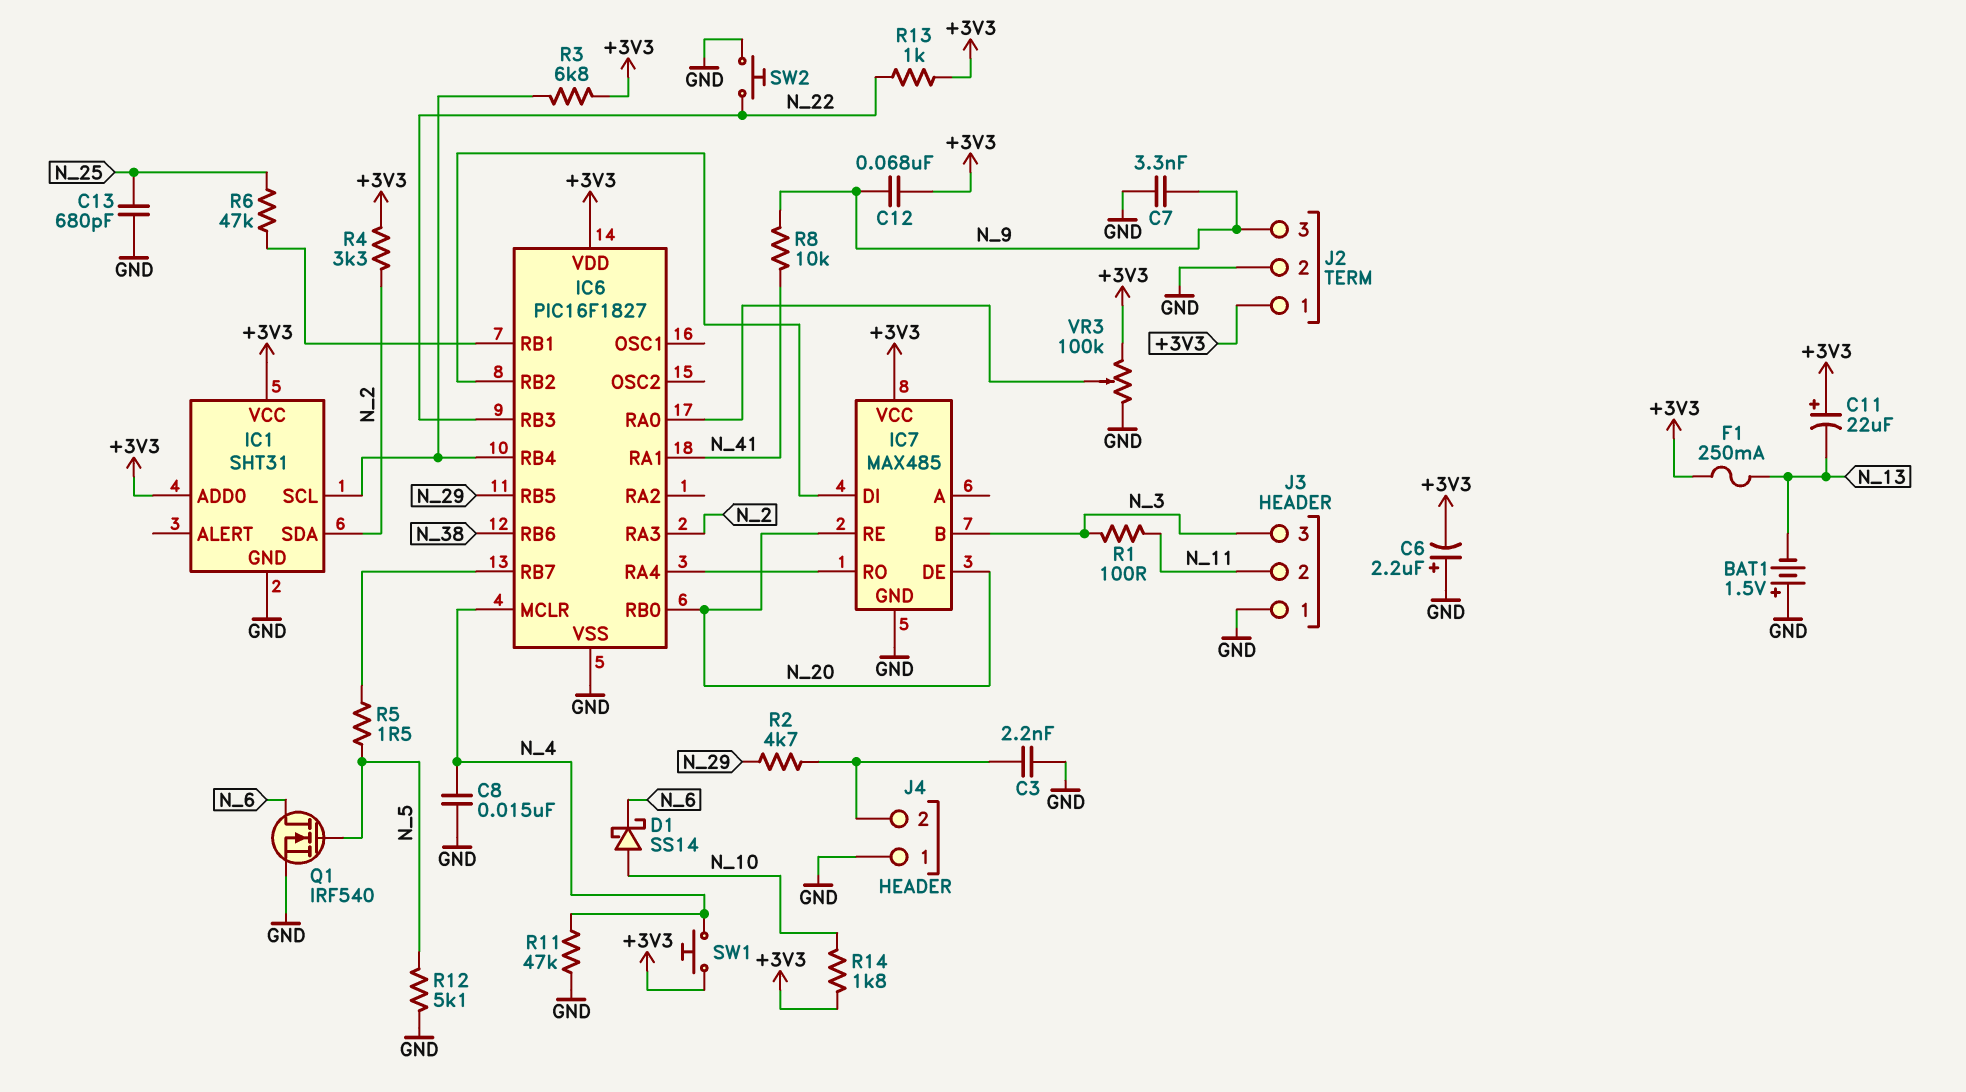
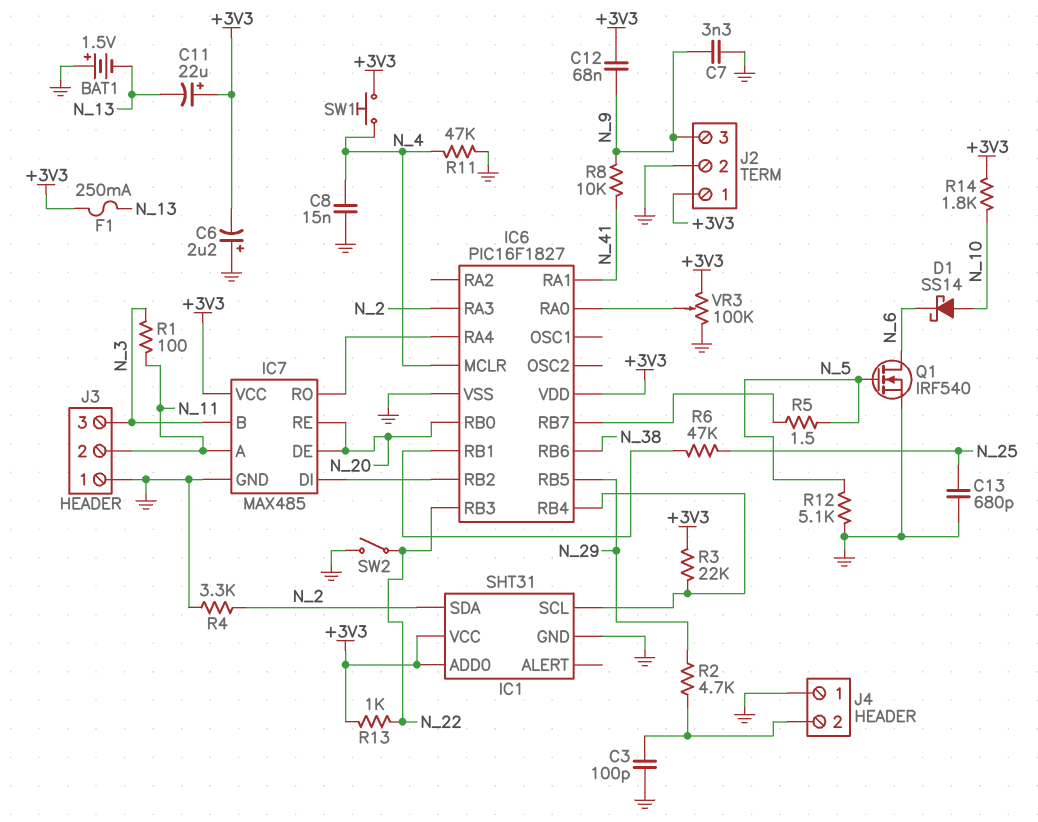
C3: 2.2nF (GND, J4/2) -> 100pF (GND, J4/2)
IC7 pin A: none -> N_11
R3: 6.8k (+3V3, IC1/SCL) -> 22k (+3V3, IC1/SCL)
R4: 3.3k (+3V3, N_2) -> 3.3k (GND, N_2)
SW2: button (GND, N_22) -> switch (GND, N_22)

